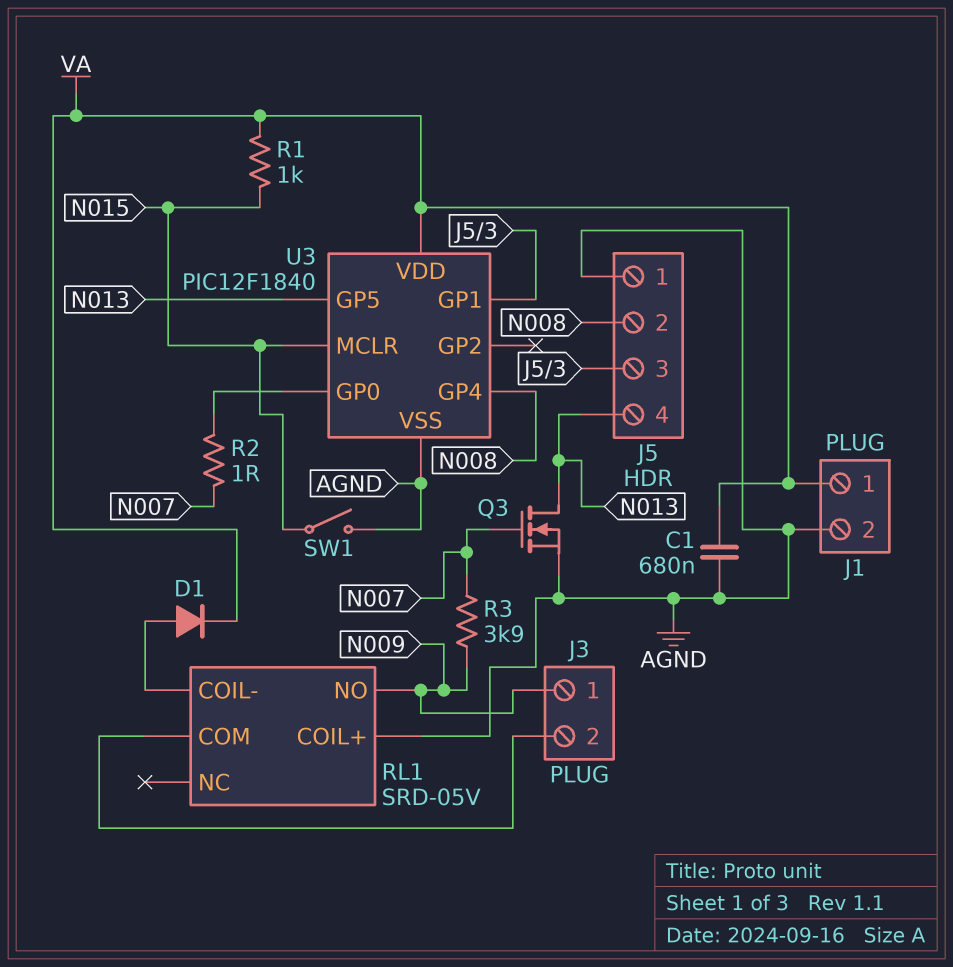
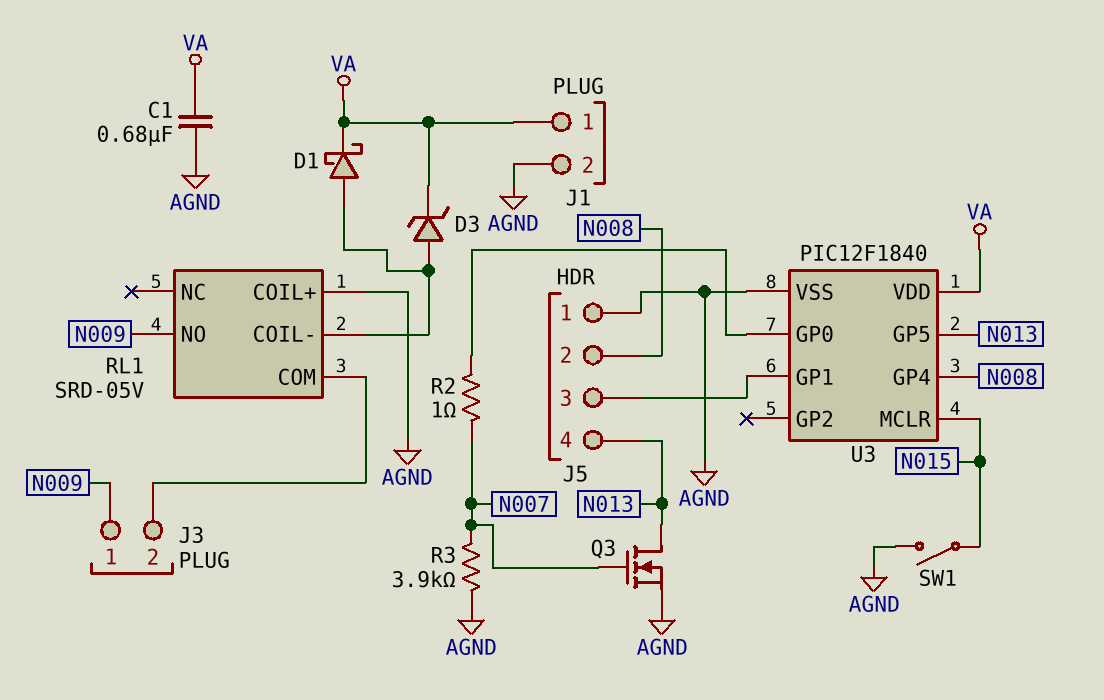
D1: diode (A RL1/COIL-, K VA) -> schottky (A RL1/COIL-, K VA)
D3: none -> zener (A RL1/COIL-, K VA)
R1: 1k (N015, VA) -> none
R3: 3.9k (N007, N009) -> 3.9k (AGND, N007)

